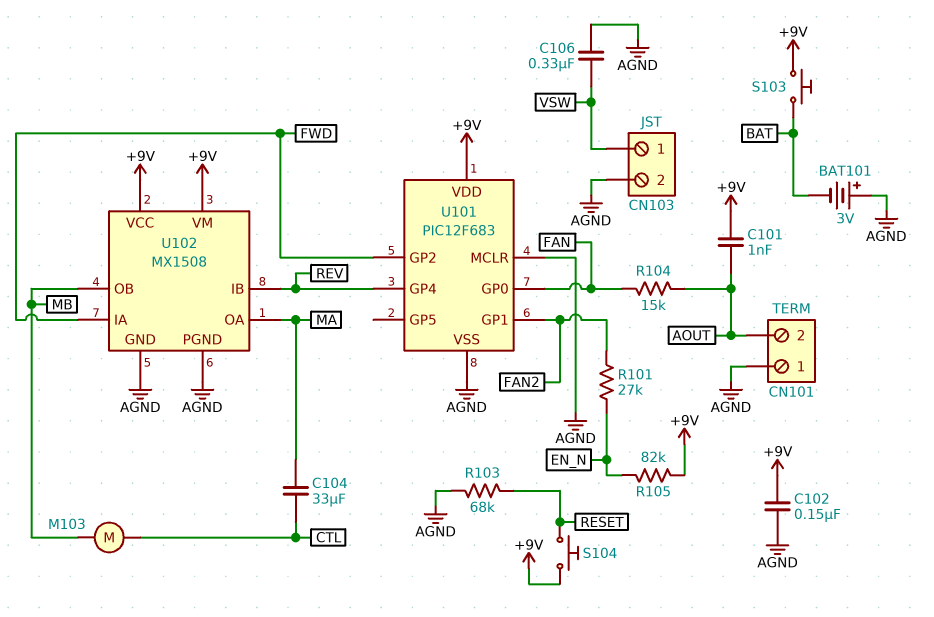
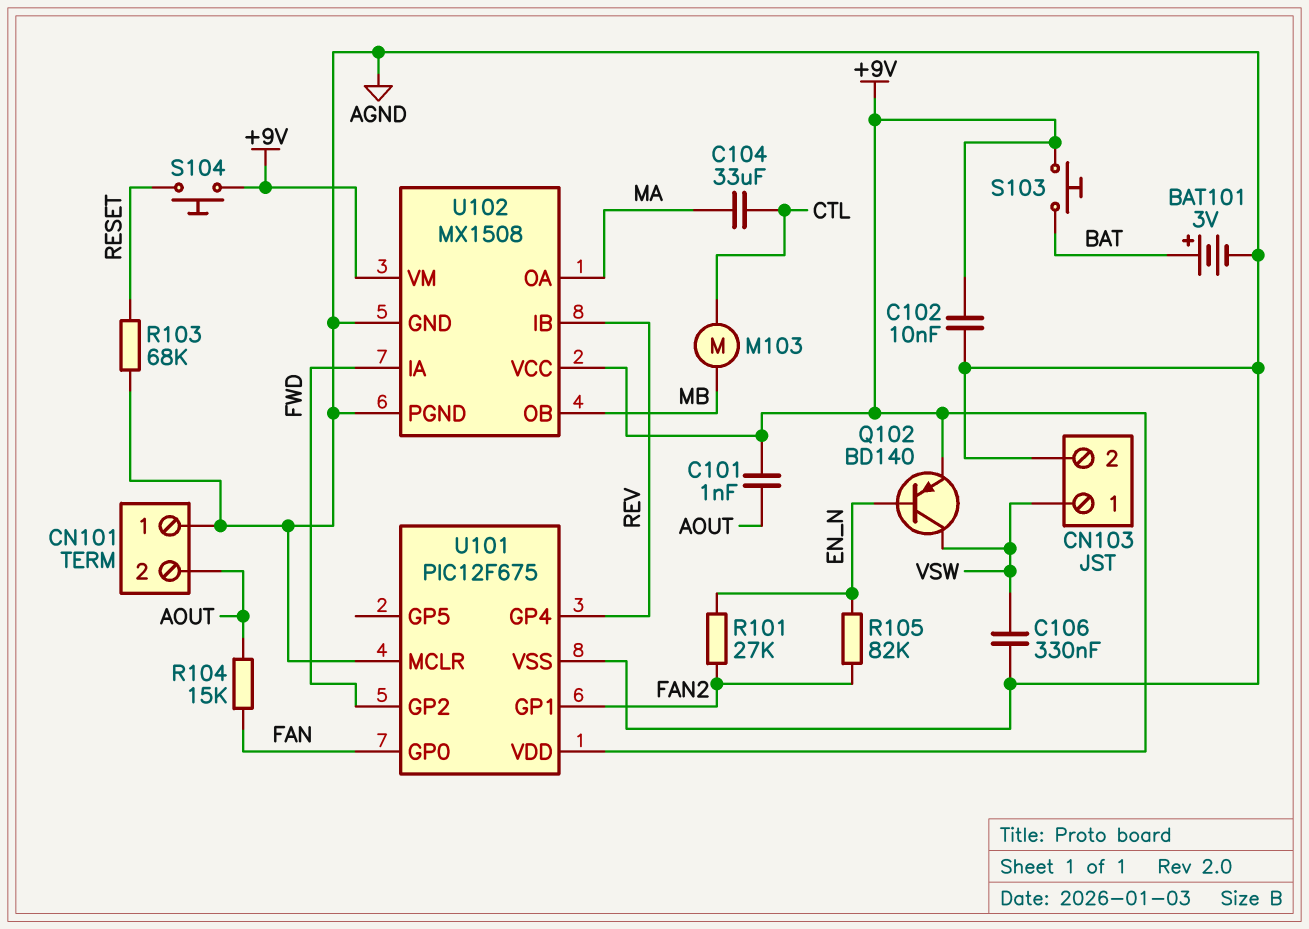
BAT101: 3V (plus AGND, minus BAT) -> 3V (plus BAT, minus AGND)
C102: 150nF (+9V, AGND) -> 10nF (+9V, AGND)
Q102: none -> PNP BD140 (B EN_N, C VSW, E +9V)
R105: 82k (+9V, EN_N) -> 82k (EN_N, FAN2)
U101: PIC12F683 -> PIC12F675

